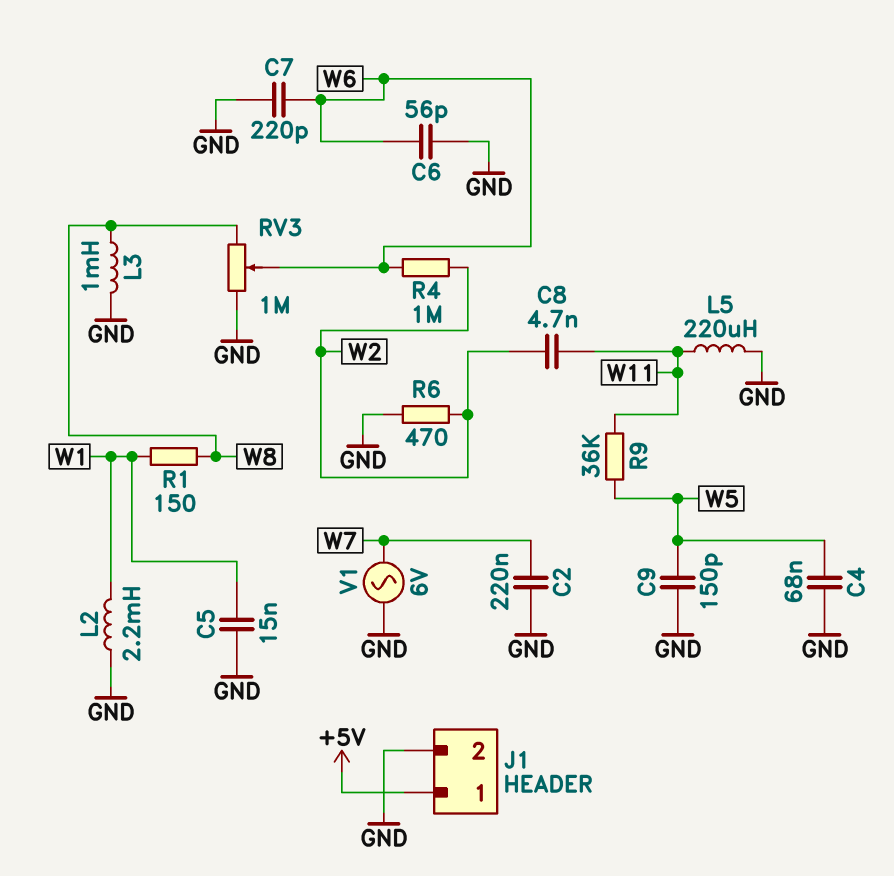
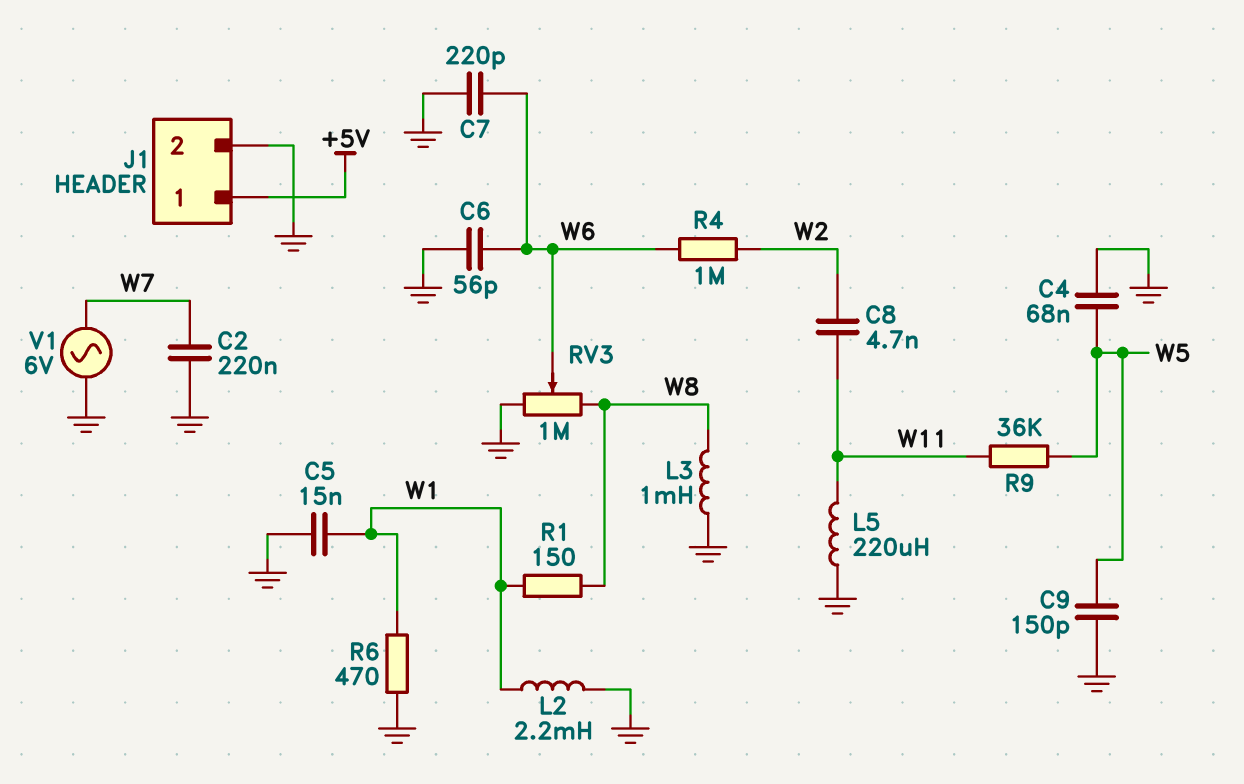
R6: 470 (GND, W2) -> 470 (GND, W1)

